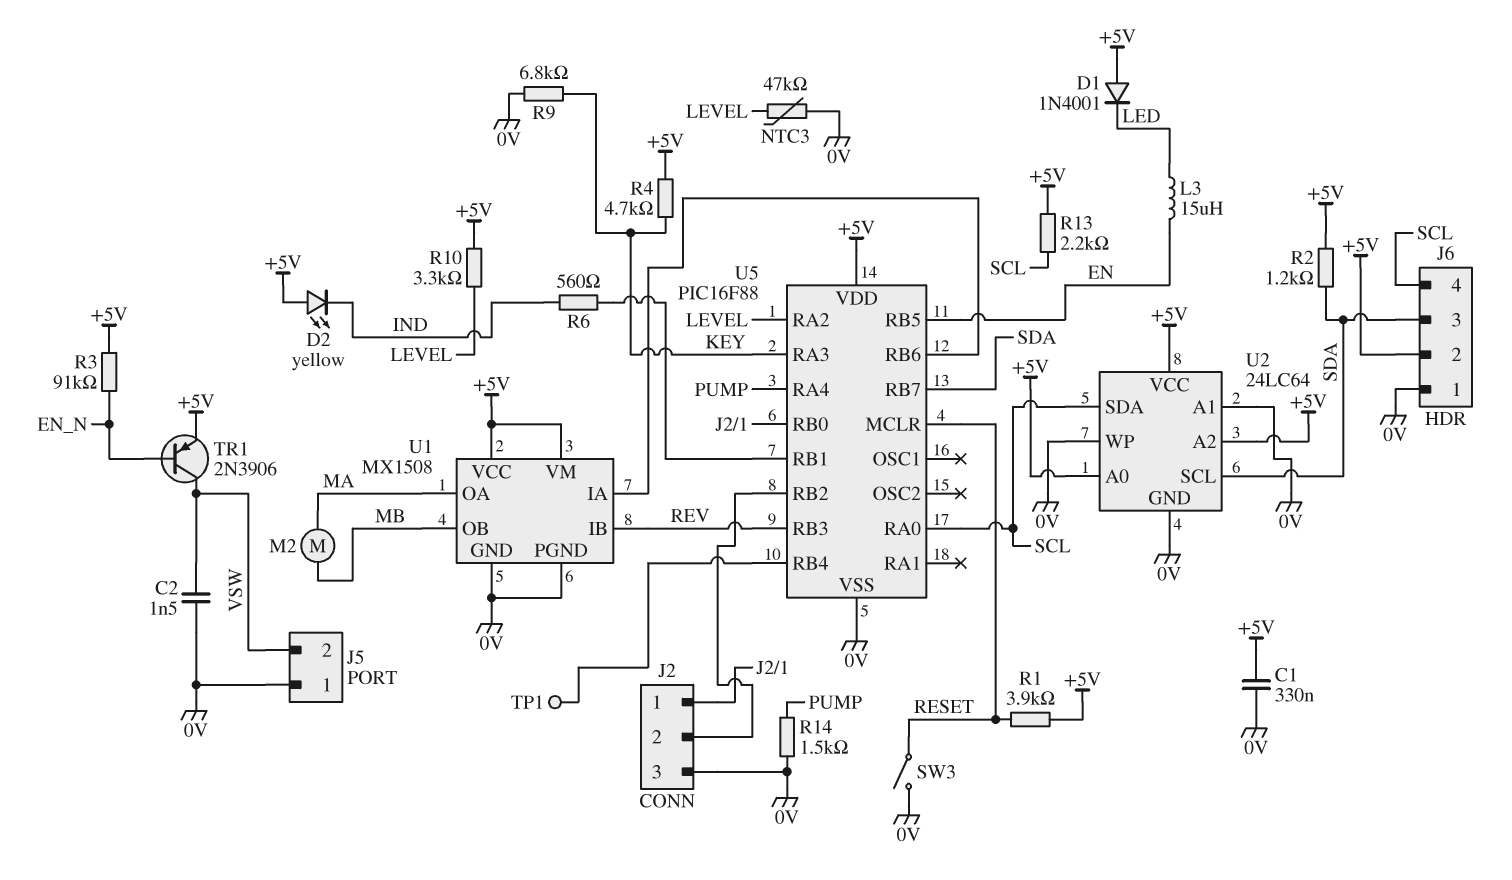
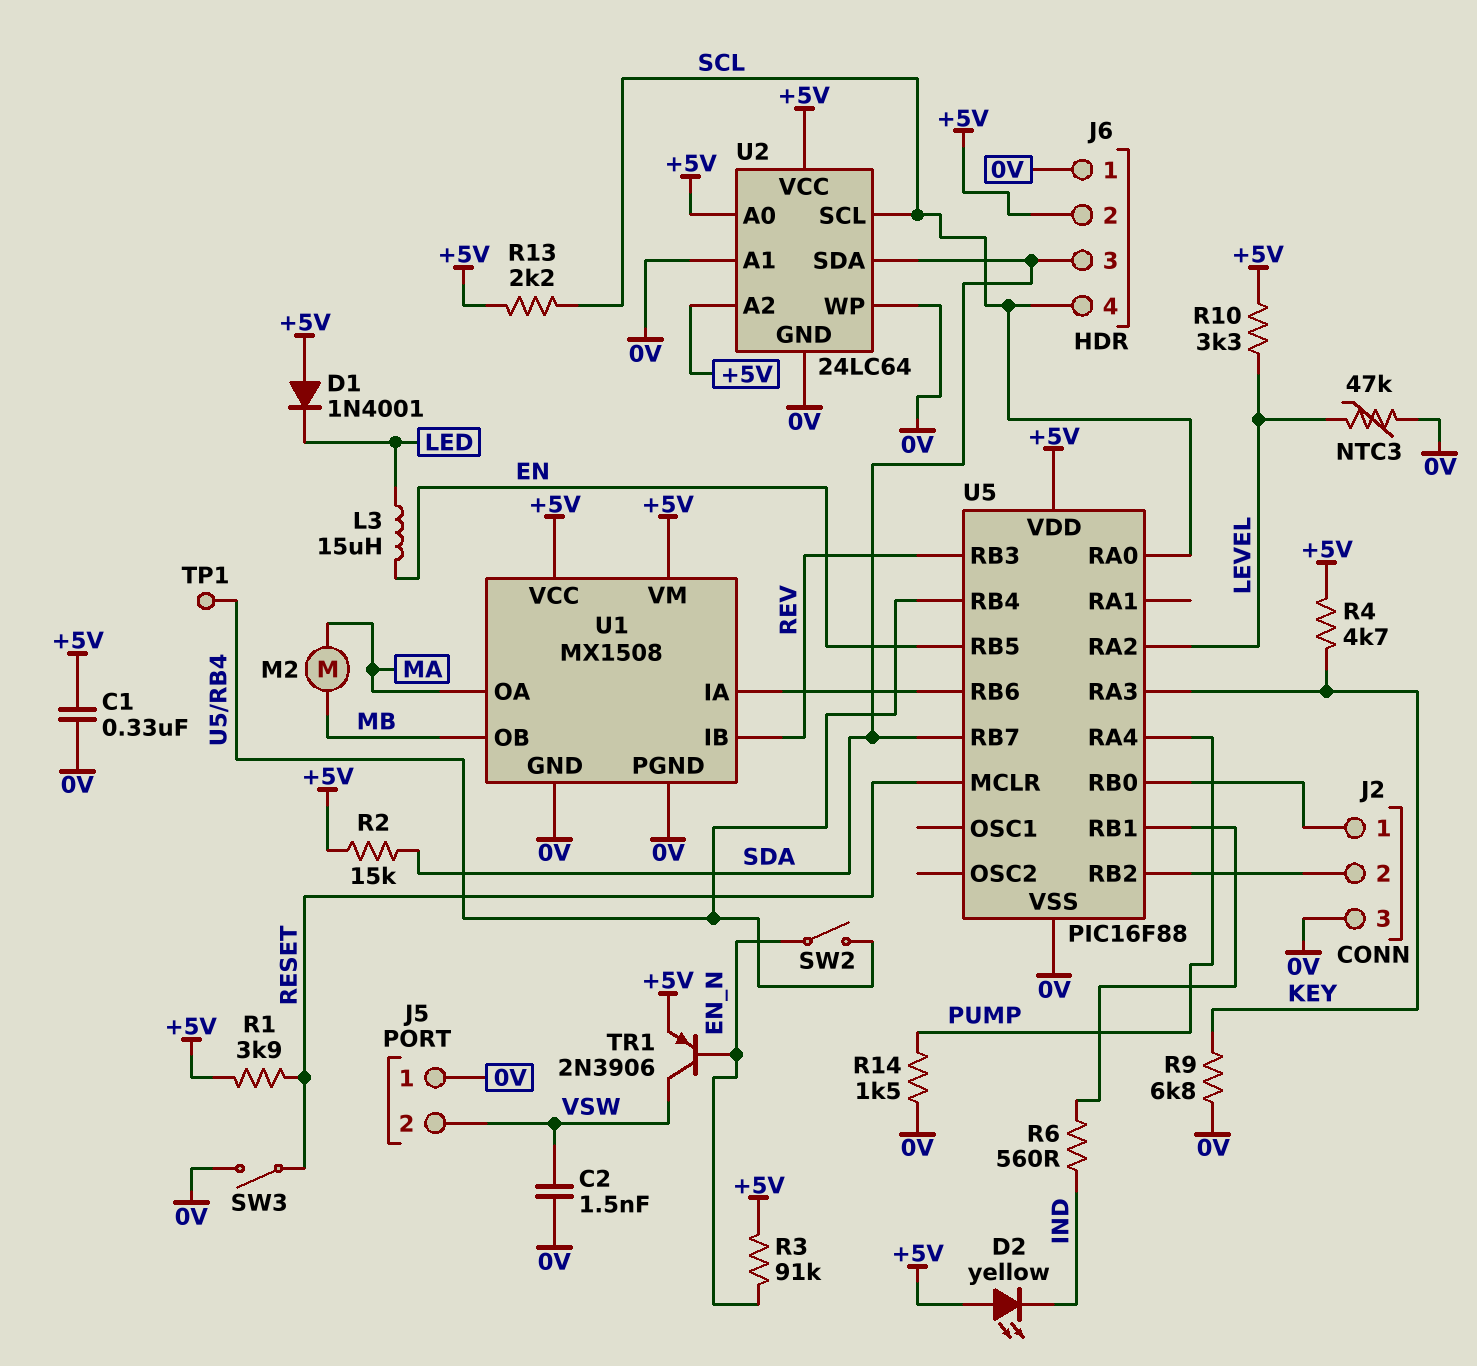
R2: 1.2k (+5V, SDA) -> 15k (+5V, SDA)
SW2: none -> switch (EN_N, U5/RB4)
U2 pin SCL: SDA -> SCL
U2 pin SDA: SCL -> SDA

